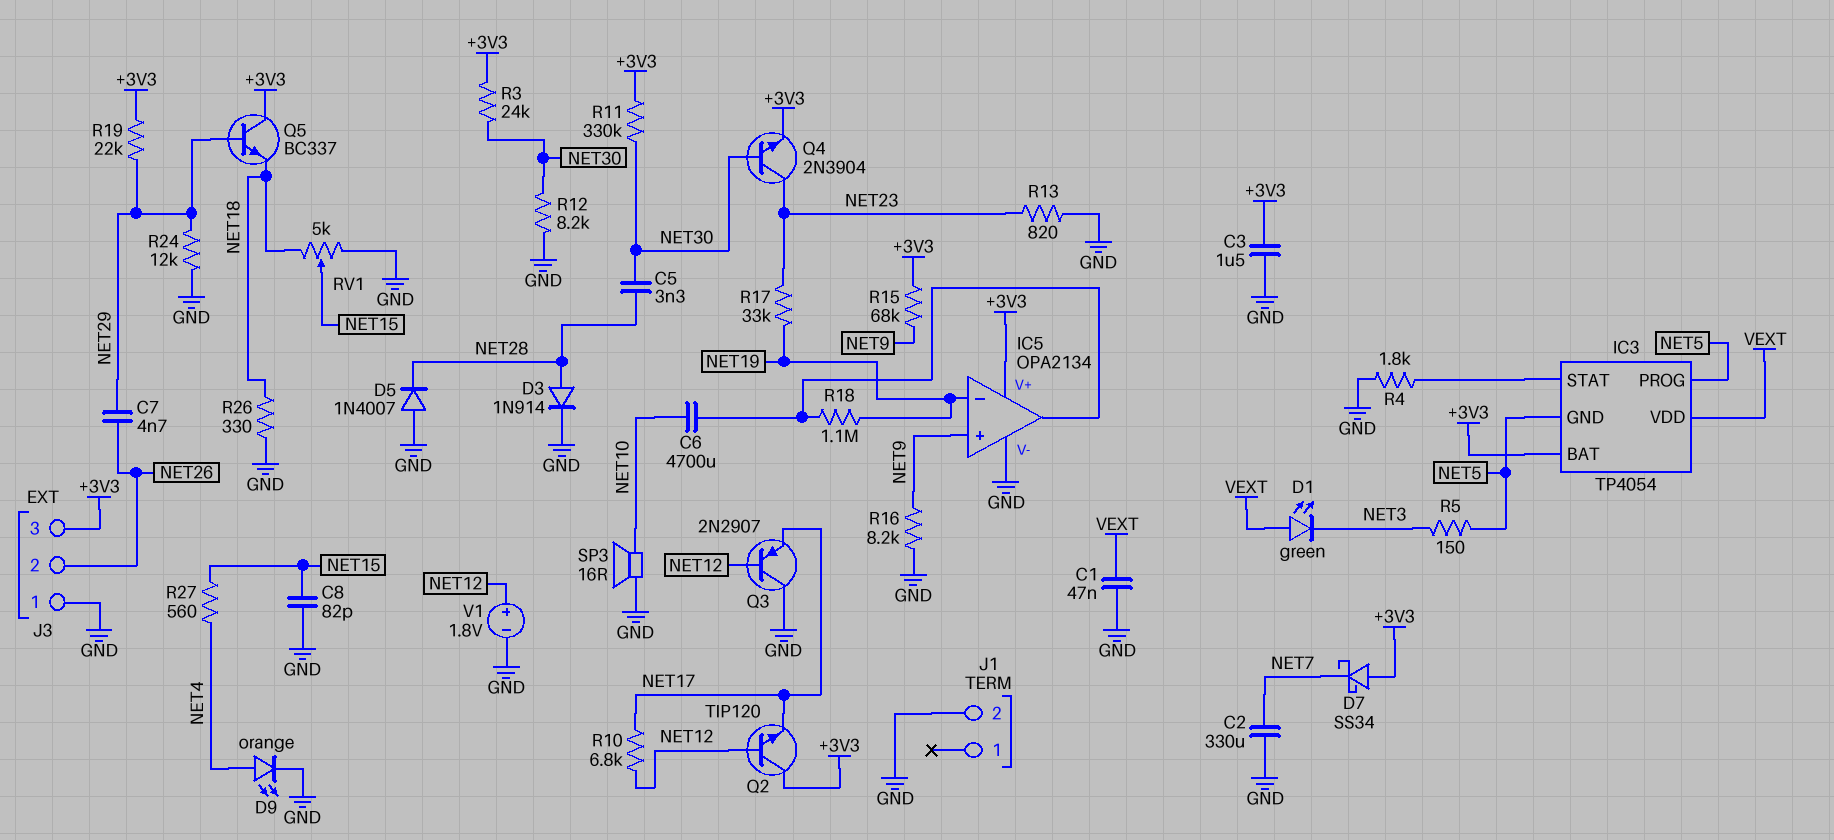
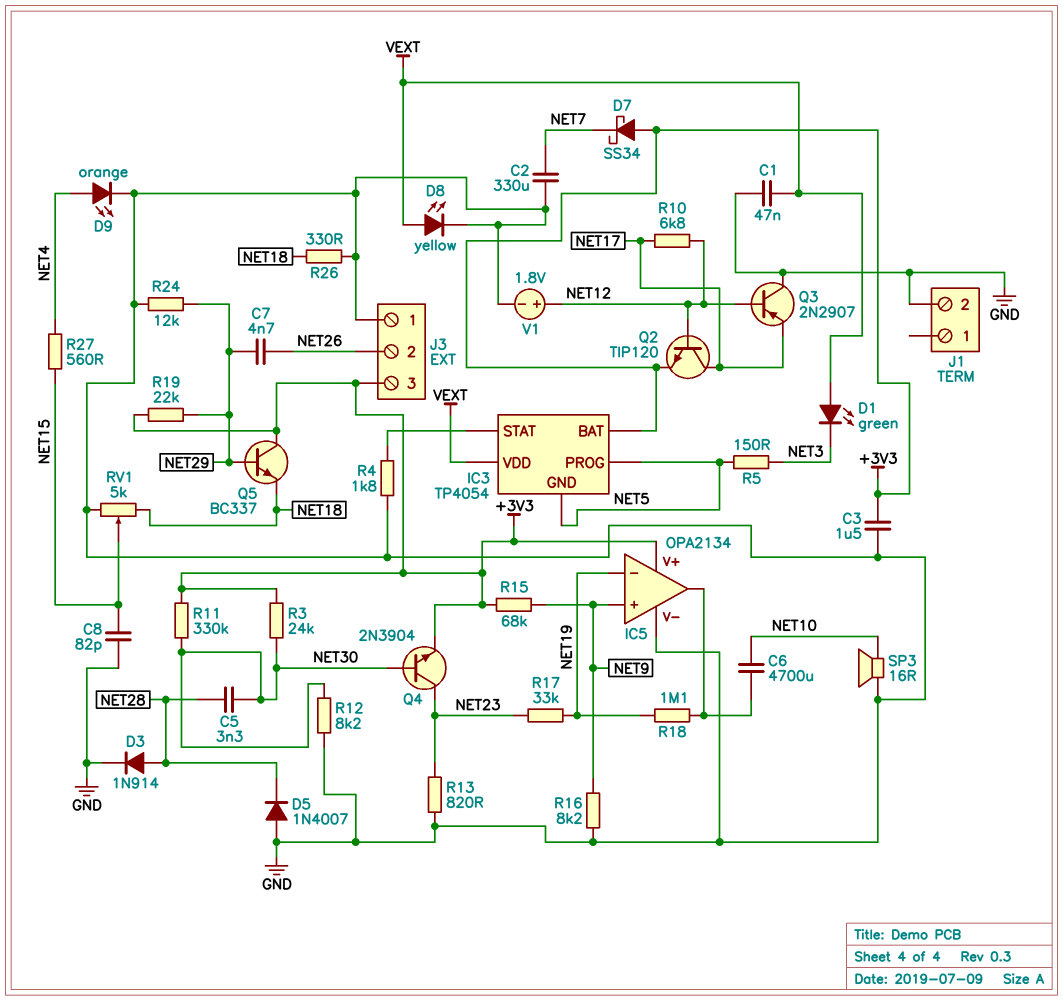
D8: none -> LED yellow (A VEXT, K GND)
Q2: NPN TIP120 (B NET12, C +3V3, E NET17) -> NPN TIP120 (B NET12, C NET17, E +3V3)

